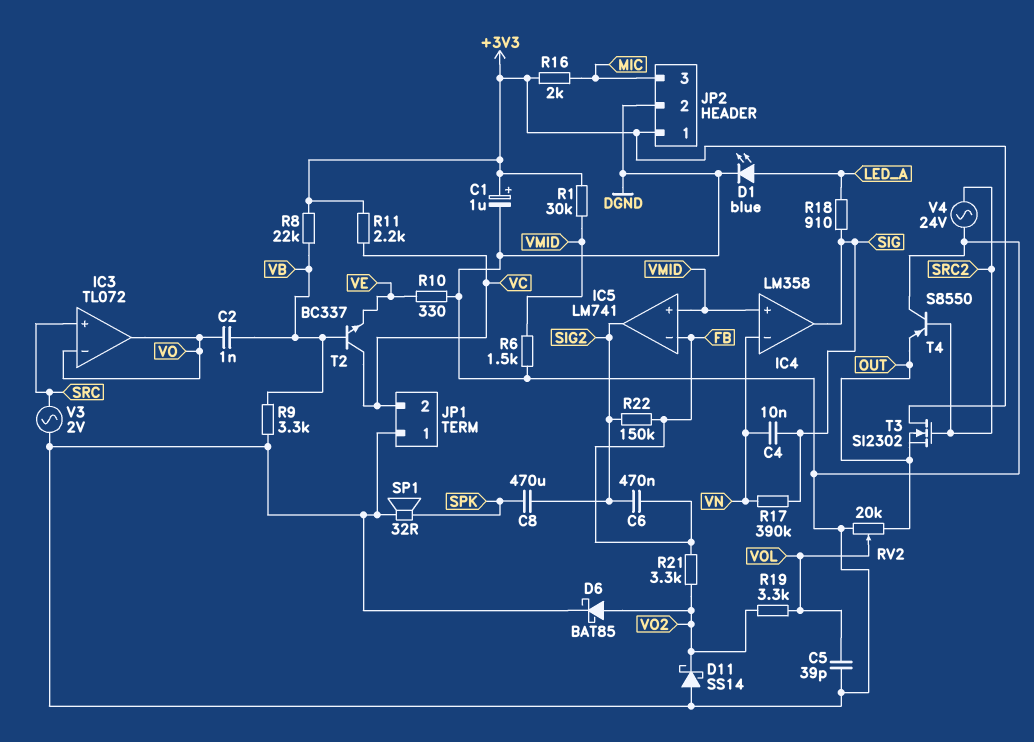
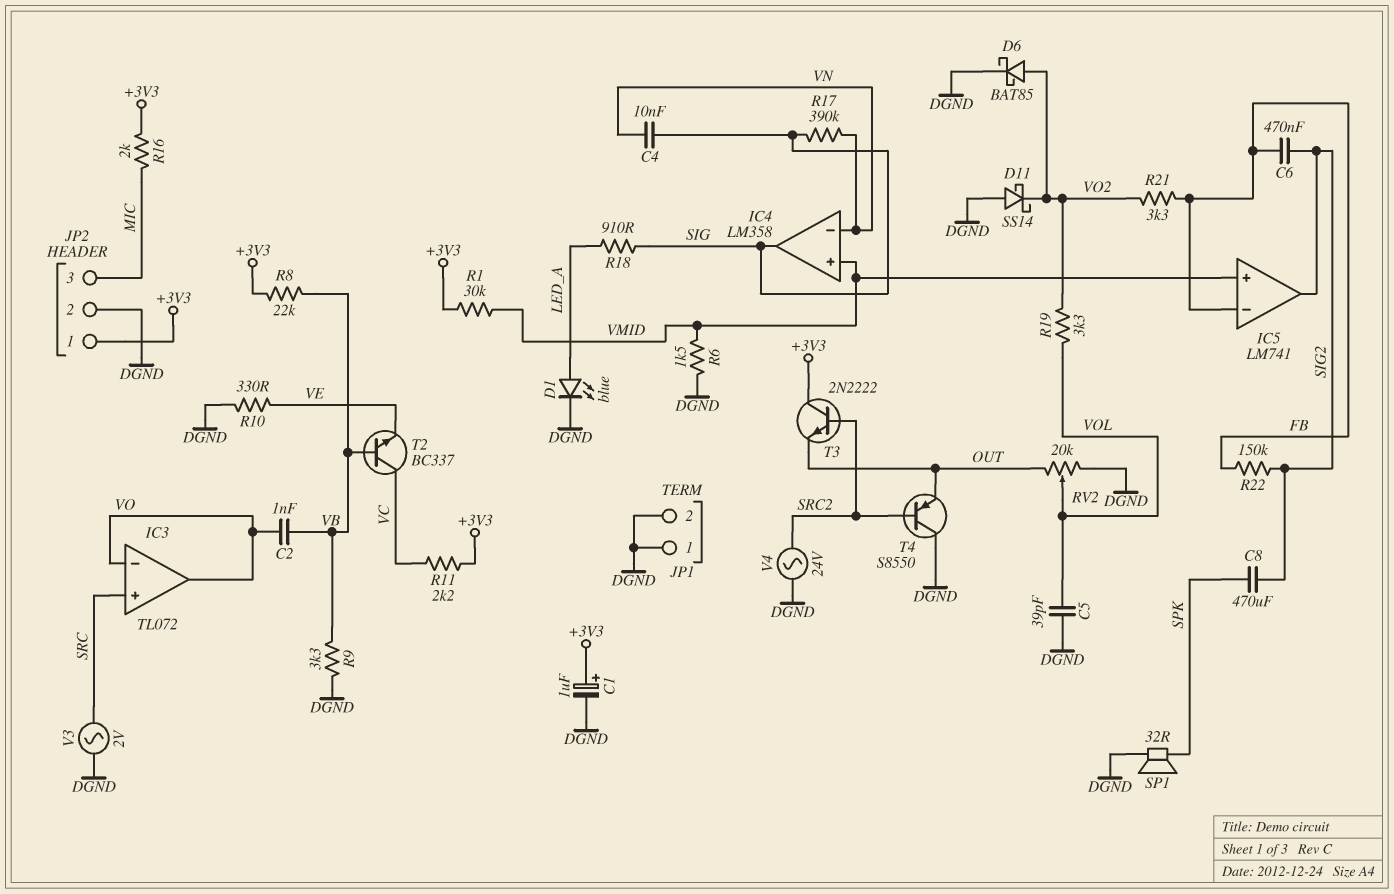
JP1 pin 2: VC -> DGND
T3: NMOS SI2302 (G SRC2, D +3V3, S OUT) -> NPN 2N2222 (B SRC2, C +3V3, E OUT)

